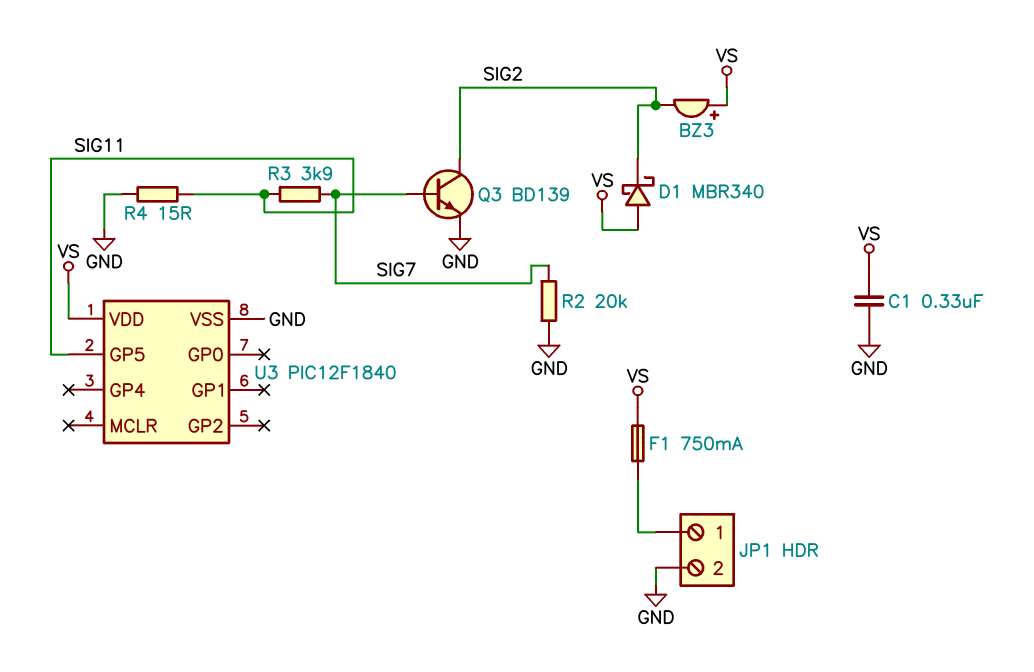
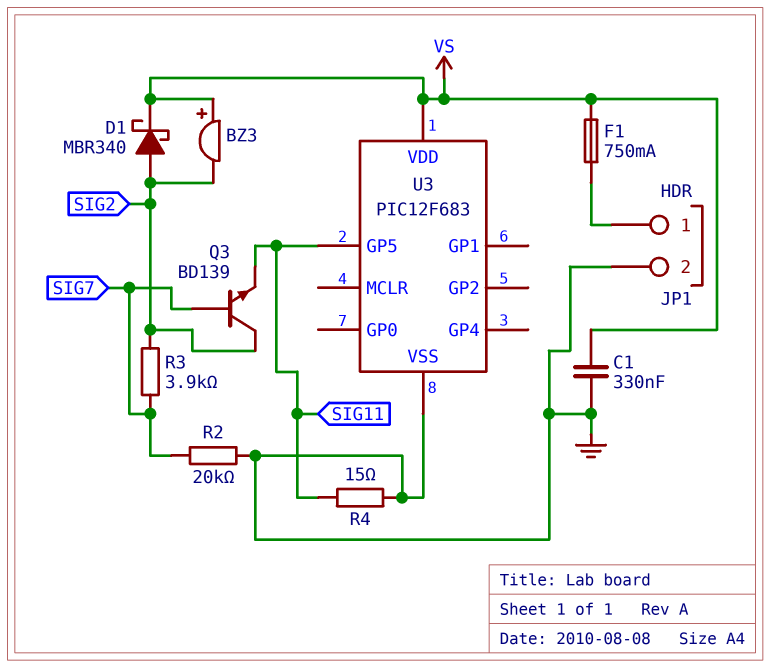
D1: schottky MBR340 (A VS, K SIG2) -> schottky MBR340 (A SIG2, K VS)
Q3: NPN BD139 (B SIG7, C SIG2, E GND) -> NPN BD139 (B SIG7, C SIG2, E SIG11)
R3: 3.9k (SIG7, SIG11) -> 3.9k (SIG2, SIG7)
U3: PIC12F1840 -> PIC12F683

